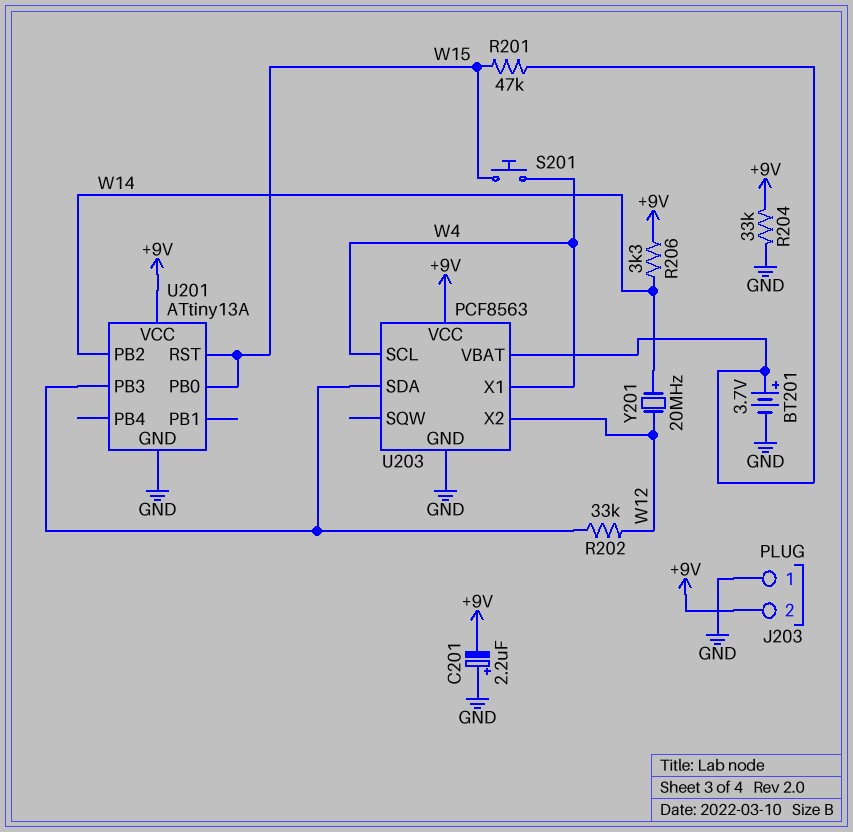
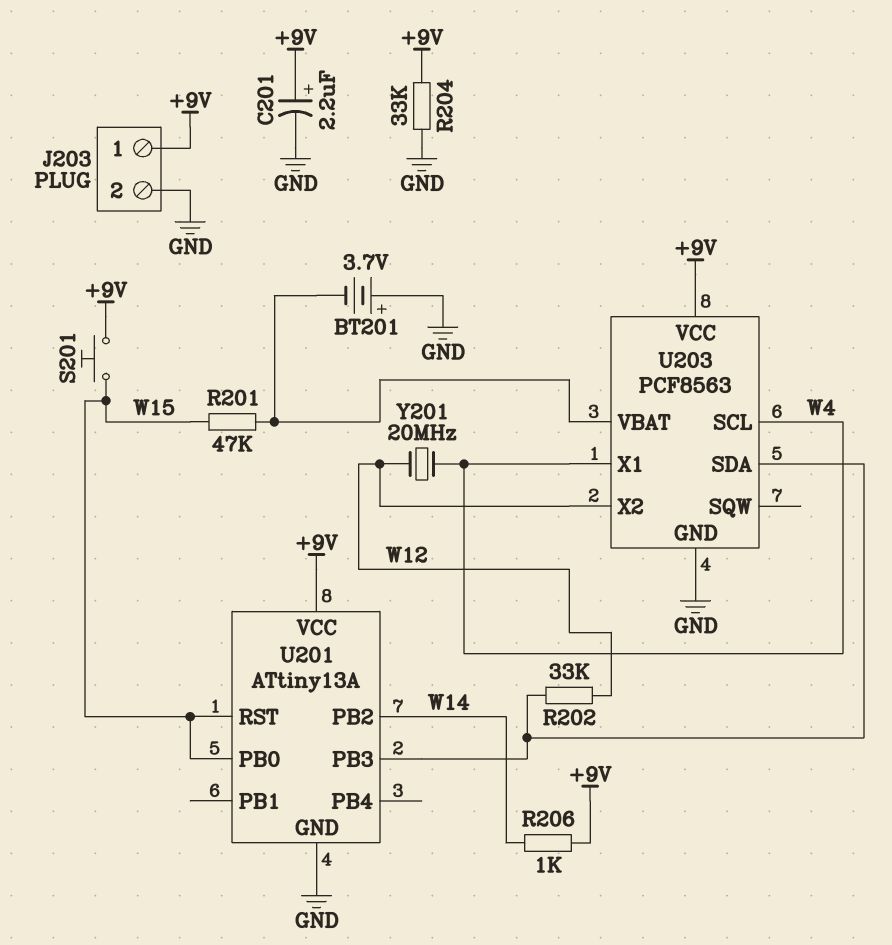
BT201: 3.7V (plus U203/VBAT, minus GND) -> 3.7V (plus GND, minus U203/VBAT)
C201: 2.2uF (plus GND, minus +9V) -> 2.2uF (plus +9V, minus GND)
J203 pin 1: GND -> +9V
J203 pin 2: +9V -> GND
R206: 3.3k (+9V, W14) -> 1k (+9V, W14)
S201: button (W4, W15) -> button (+9V, W15)
Y201: 20MHz (W12, W14) -> 20MHz (W4, W12)

